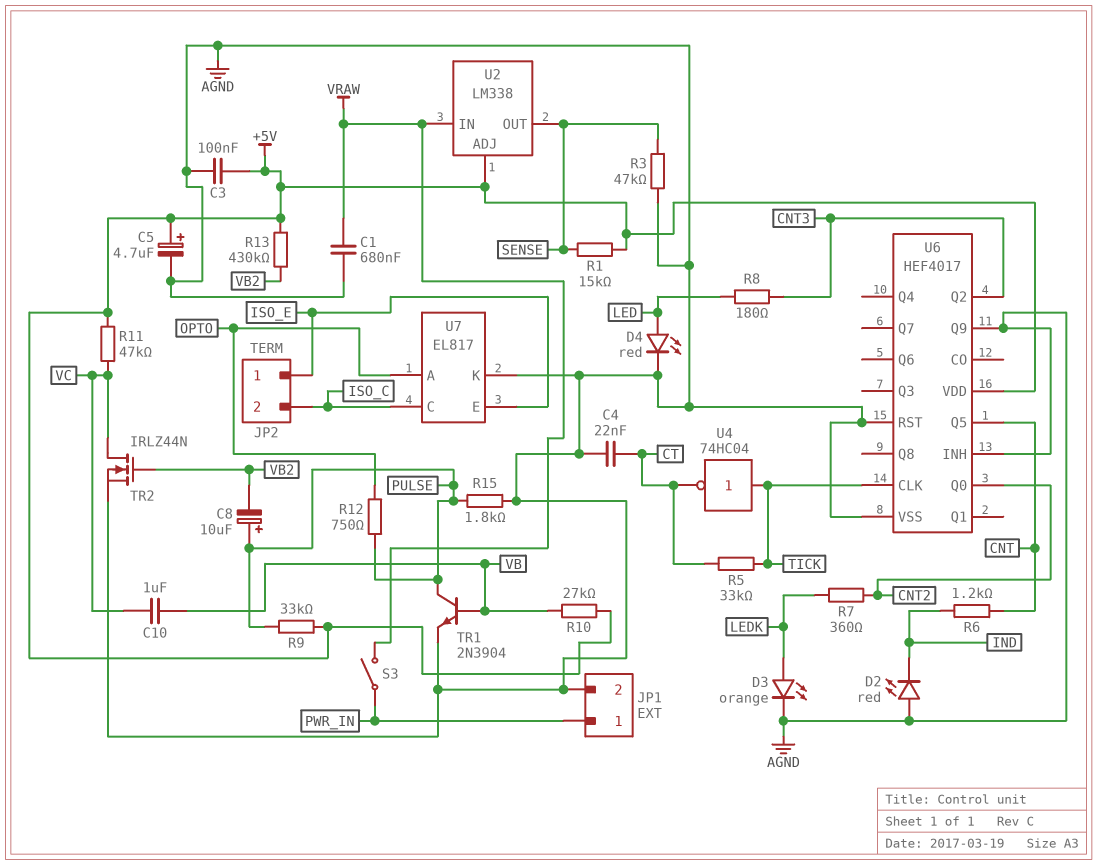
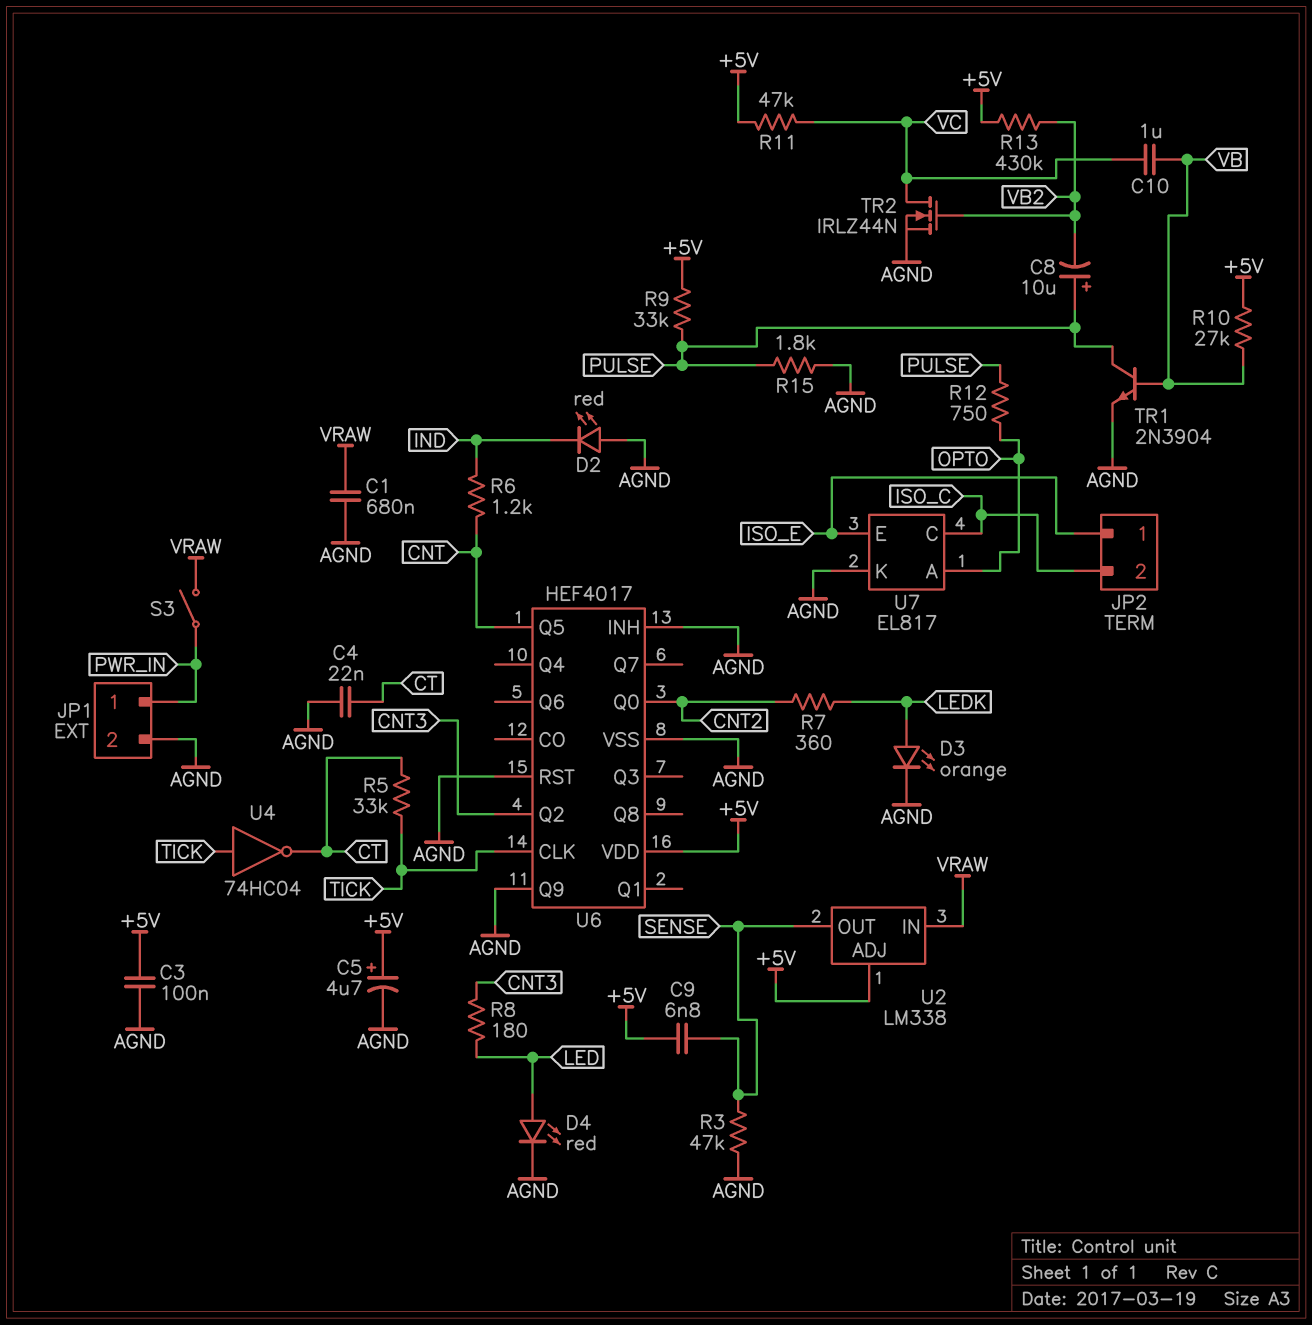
C9: none -> 6.8nF (+5V, SENSE)
R1: 15k (+5V, SENSE) -> none

